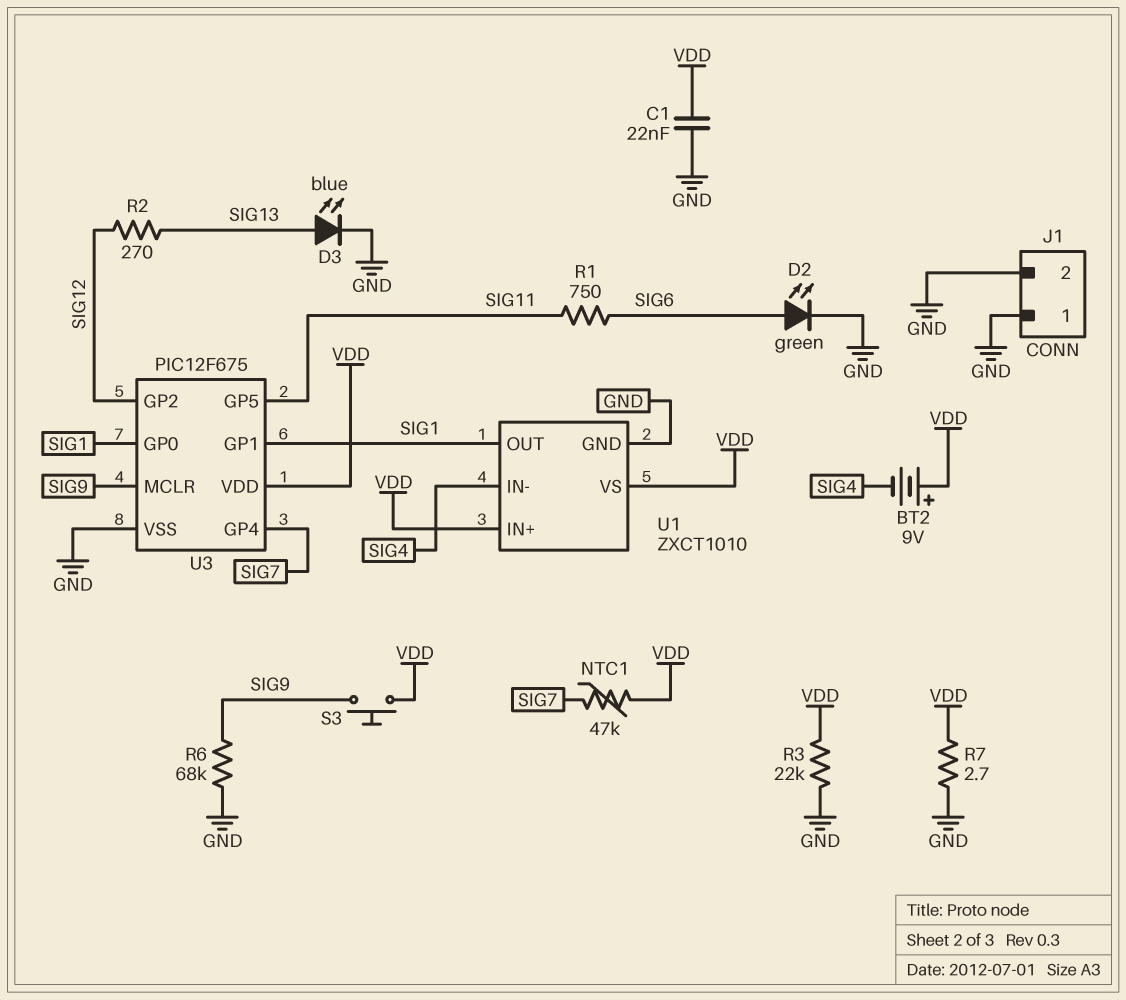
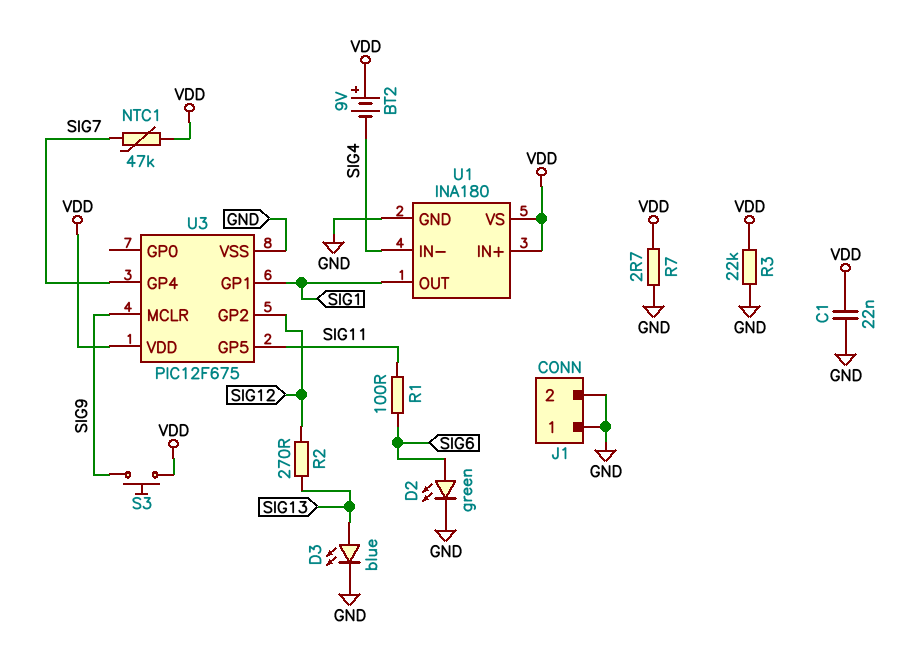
R1: 750 (SIG6, SIG11) -> 100 (SIG6, SIG11)
R6: 68k (GND, SIG9) -> none
U1: ZXCT1010 -> INA180
U3 pin GP0: SIG1 -> none

